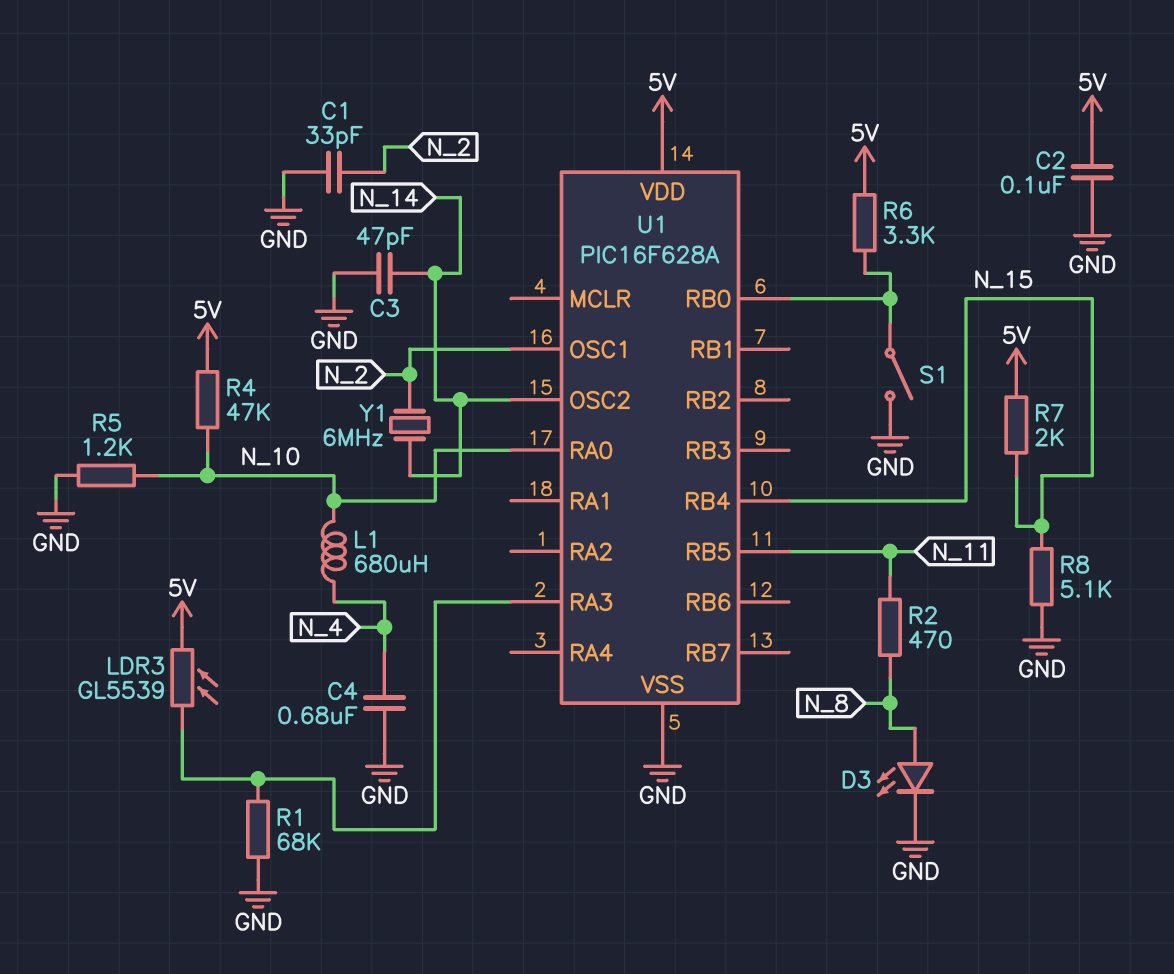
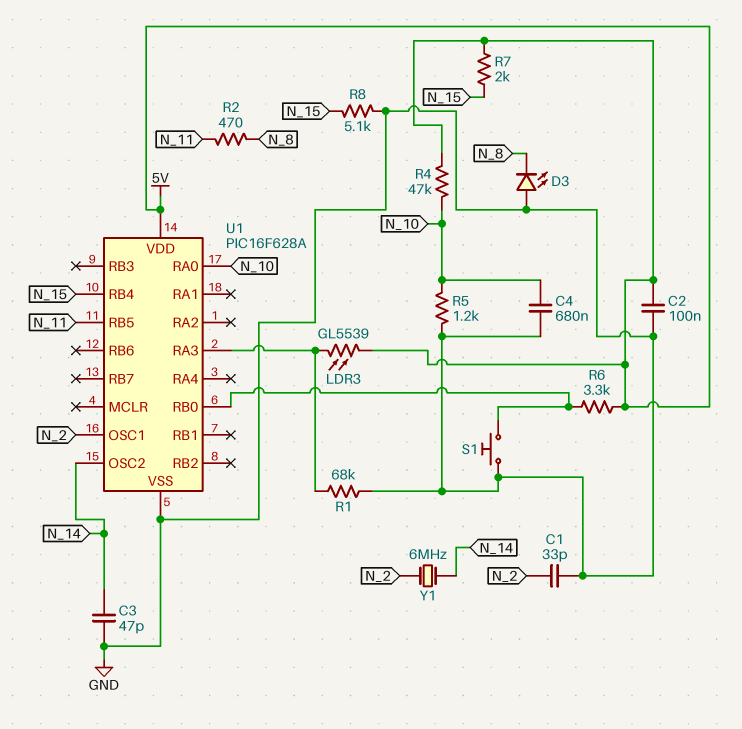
C4: 680nF (GND, N_4) -> 680nF (GND, N_10)
D3: LED (A N_8, K GND) -> LED (A GND, K N_8)
L1: 680uH (N_4, N_10) -> none
S1: switch (GND, U1/RB0) -> button (GND, U1/RB0)

